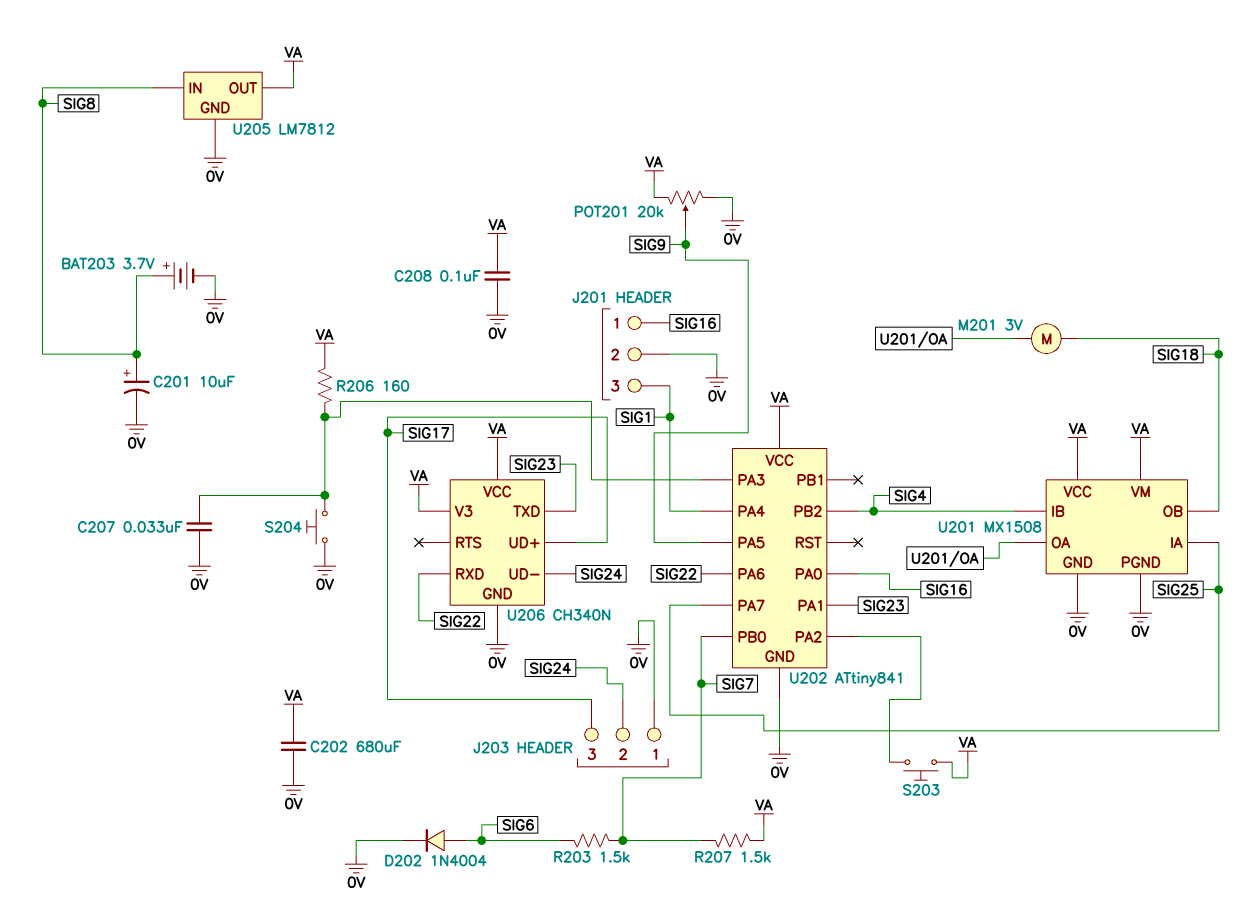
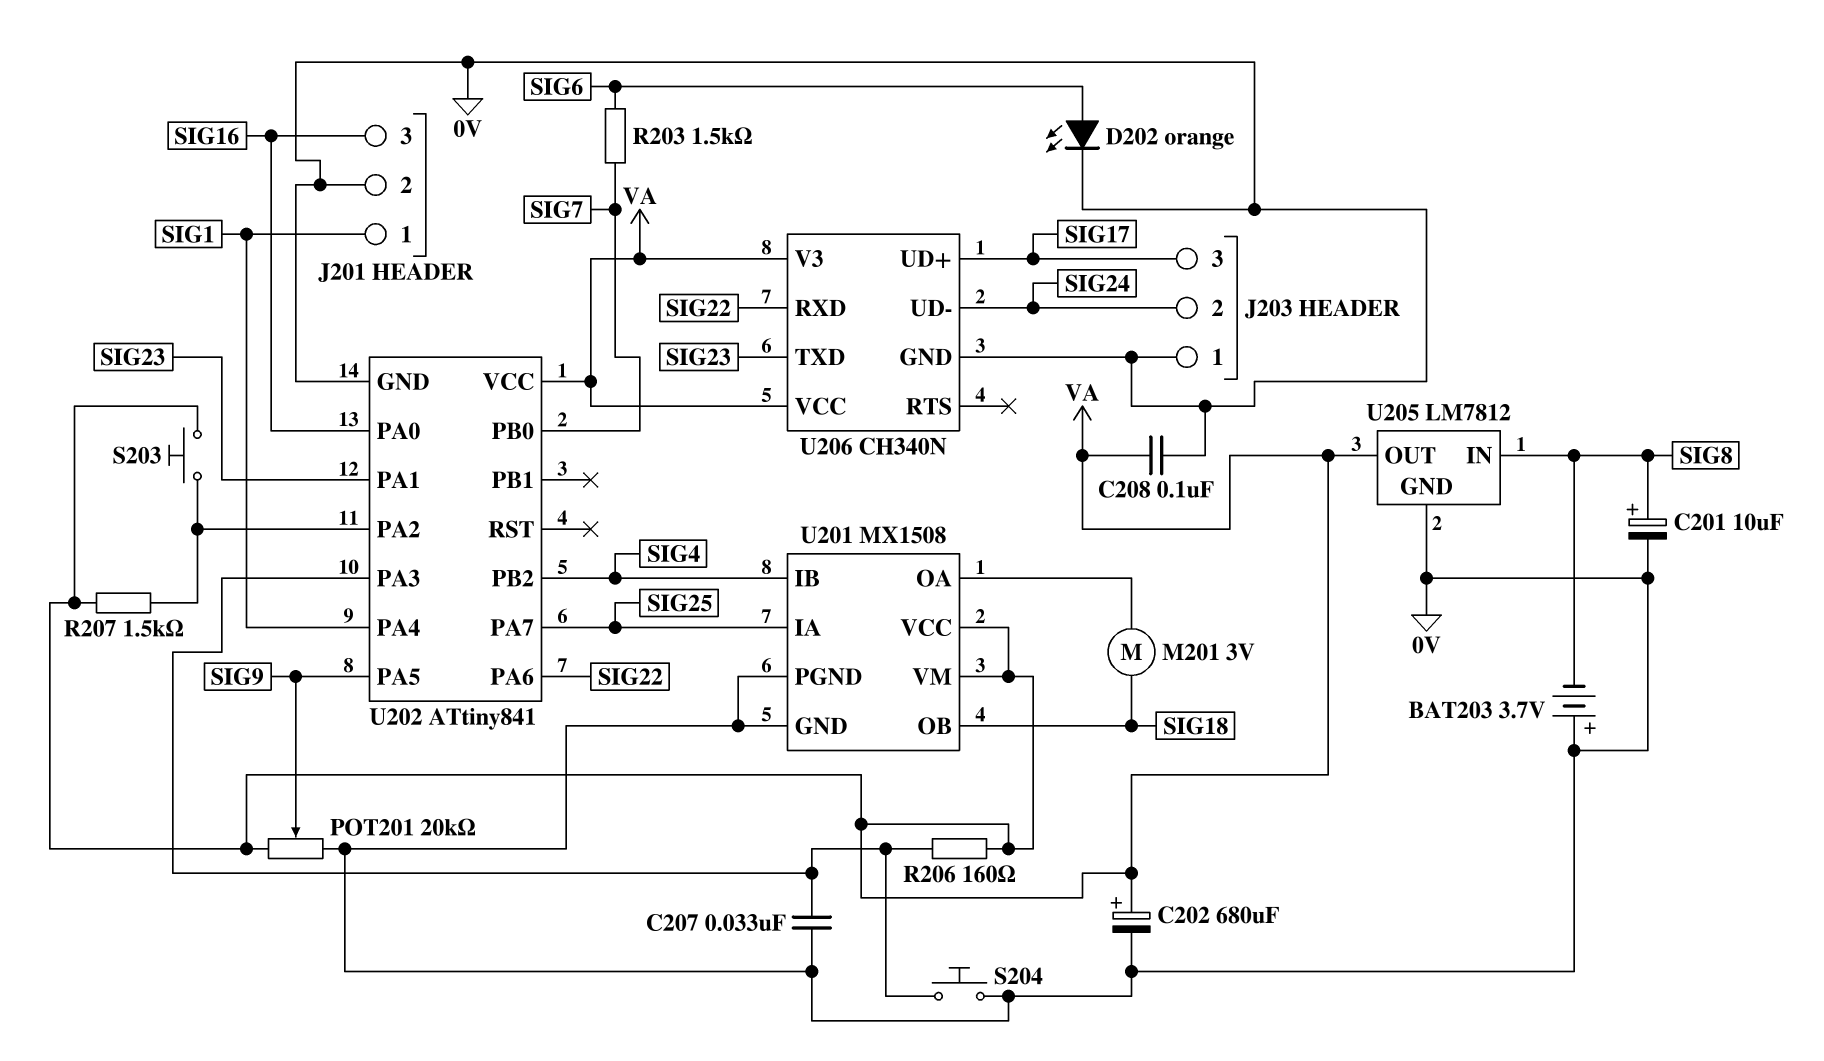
BAT203: 3.7V (plus SIG8, minus 0V) -> 3.7V (plus 0V, minus SIG8)
C202: 680uF (0V, VA) -> 680uF (plus VA, minus 0V)
D202: diode 1N4004 (A SIG6, K 0V) -> LED orange (A SIG6, K 0V)
J201 pin 1: SIG16 -> SIG1
J201 pin 3: SIG1 -> SIG16
R207: 1.5k (SIG7, VA) -> 1.5k (U202/PA2, VA)

